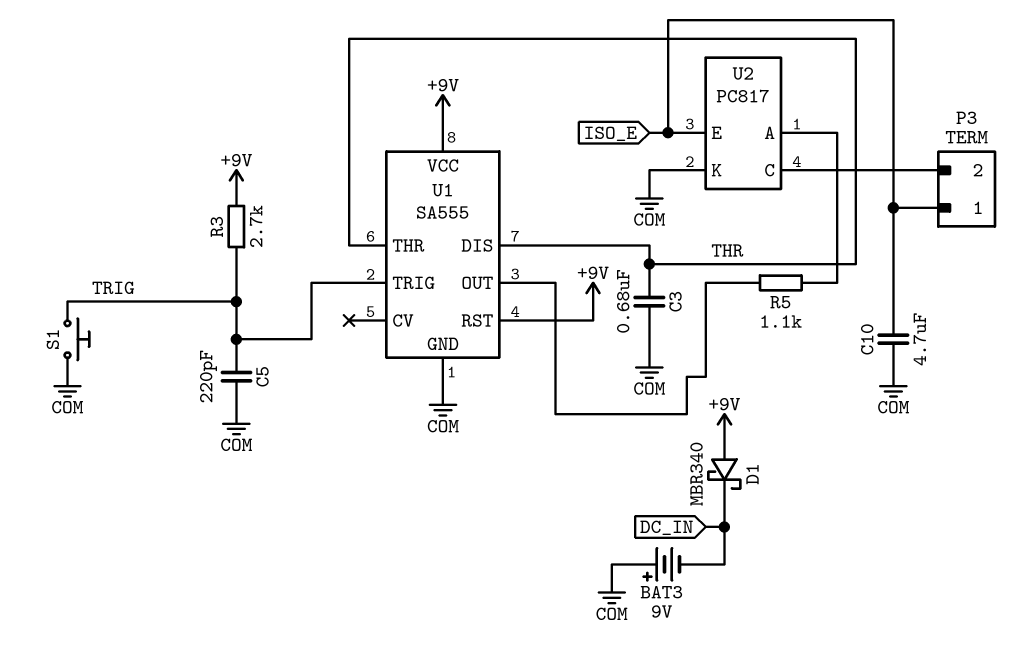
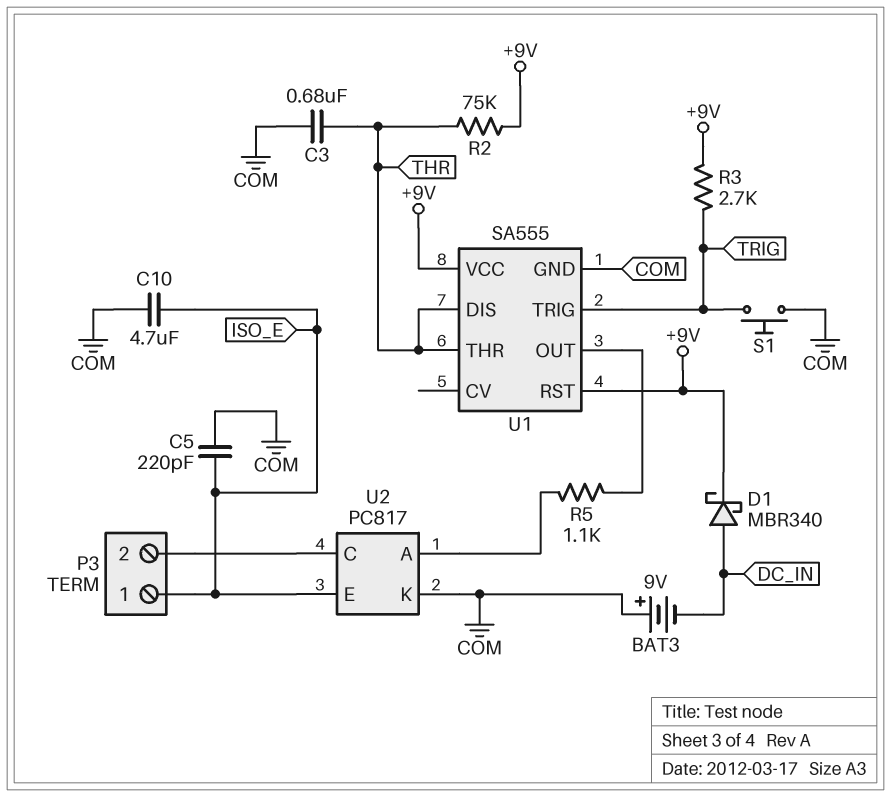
C5: 220pF (COM, TRIG) -> 220pF (COM, ISO_E)
D1: schottky MBR340 (A +9V, K DC_IN) -> schottky MBR340 (A DC_IN, K +9V)
R2: none -> 75k (+9V, THR)

